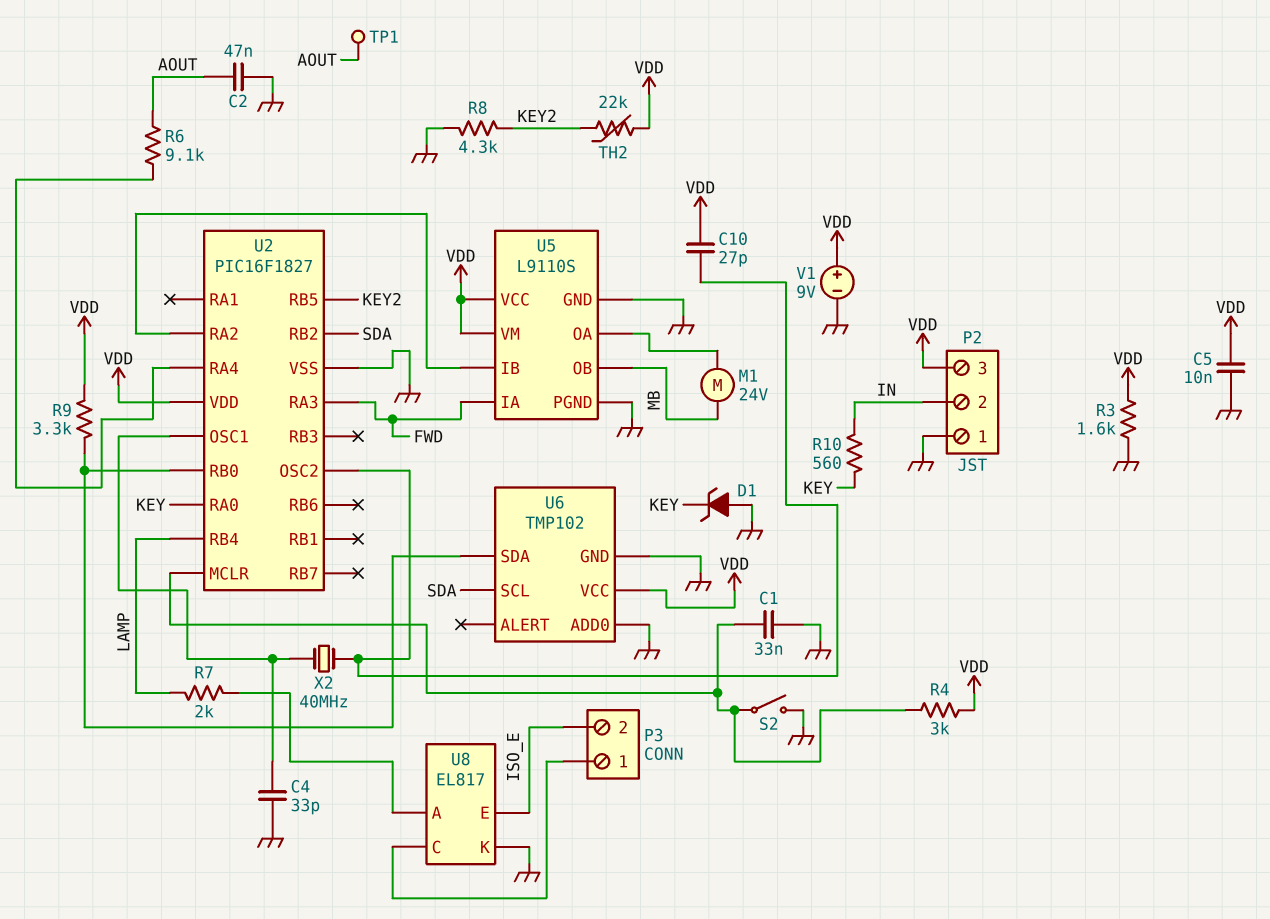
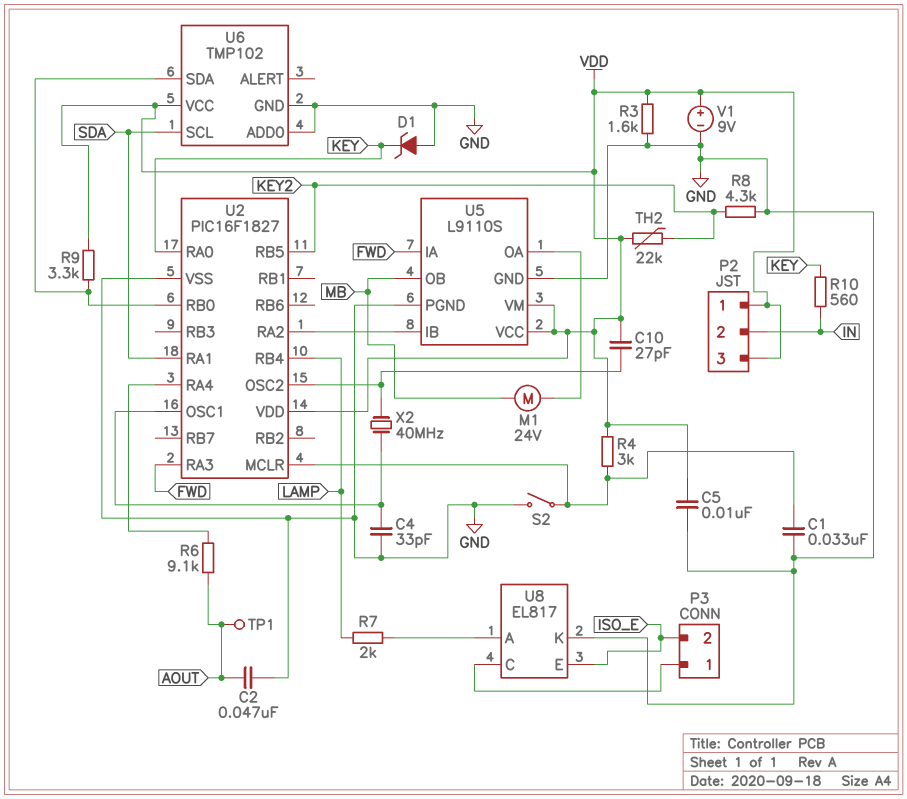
P2 pin 1: GND -> VDD
U2 pin RA1: none -> SDA
U2 pin RB2: SDA -> none

